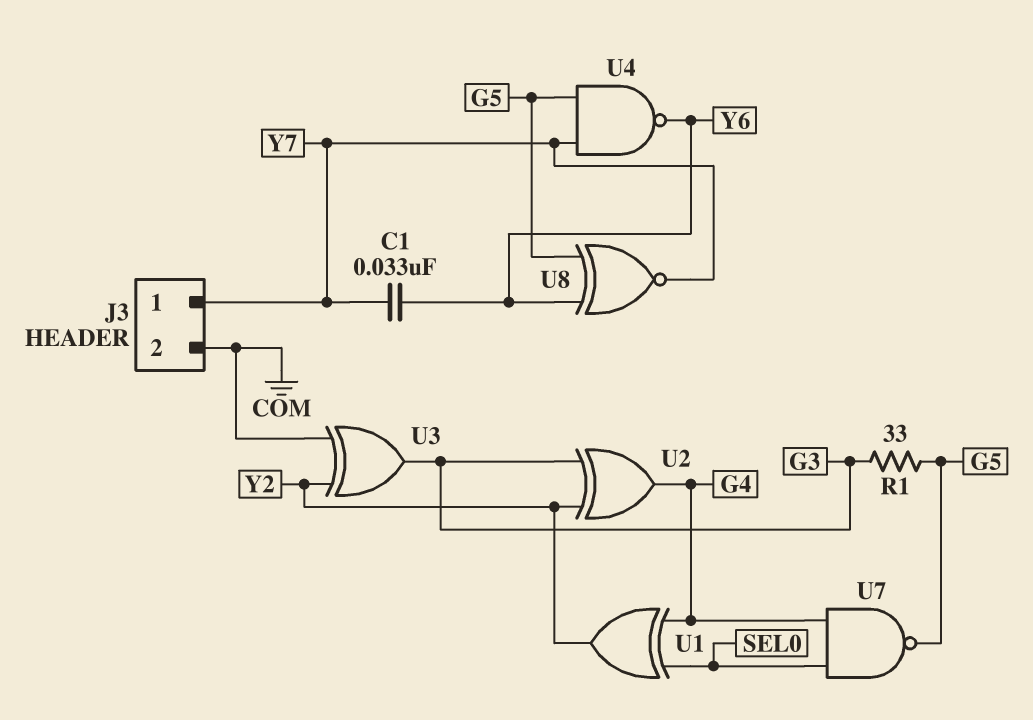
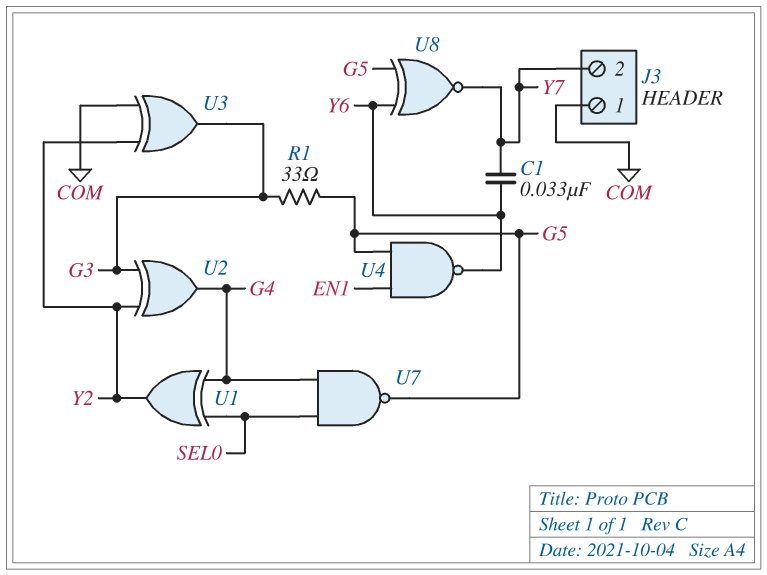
J3 pin 1: Y7 -> COM
J3 pin 2: COM -> Y7
U4: NAND (in G5, in Y7, out Y6) -> NAND (in EN1, in G5, out Y6)

